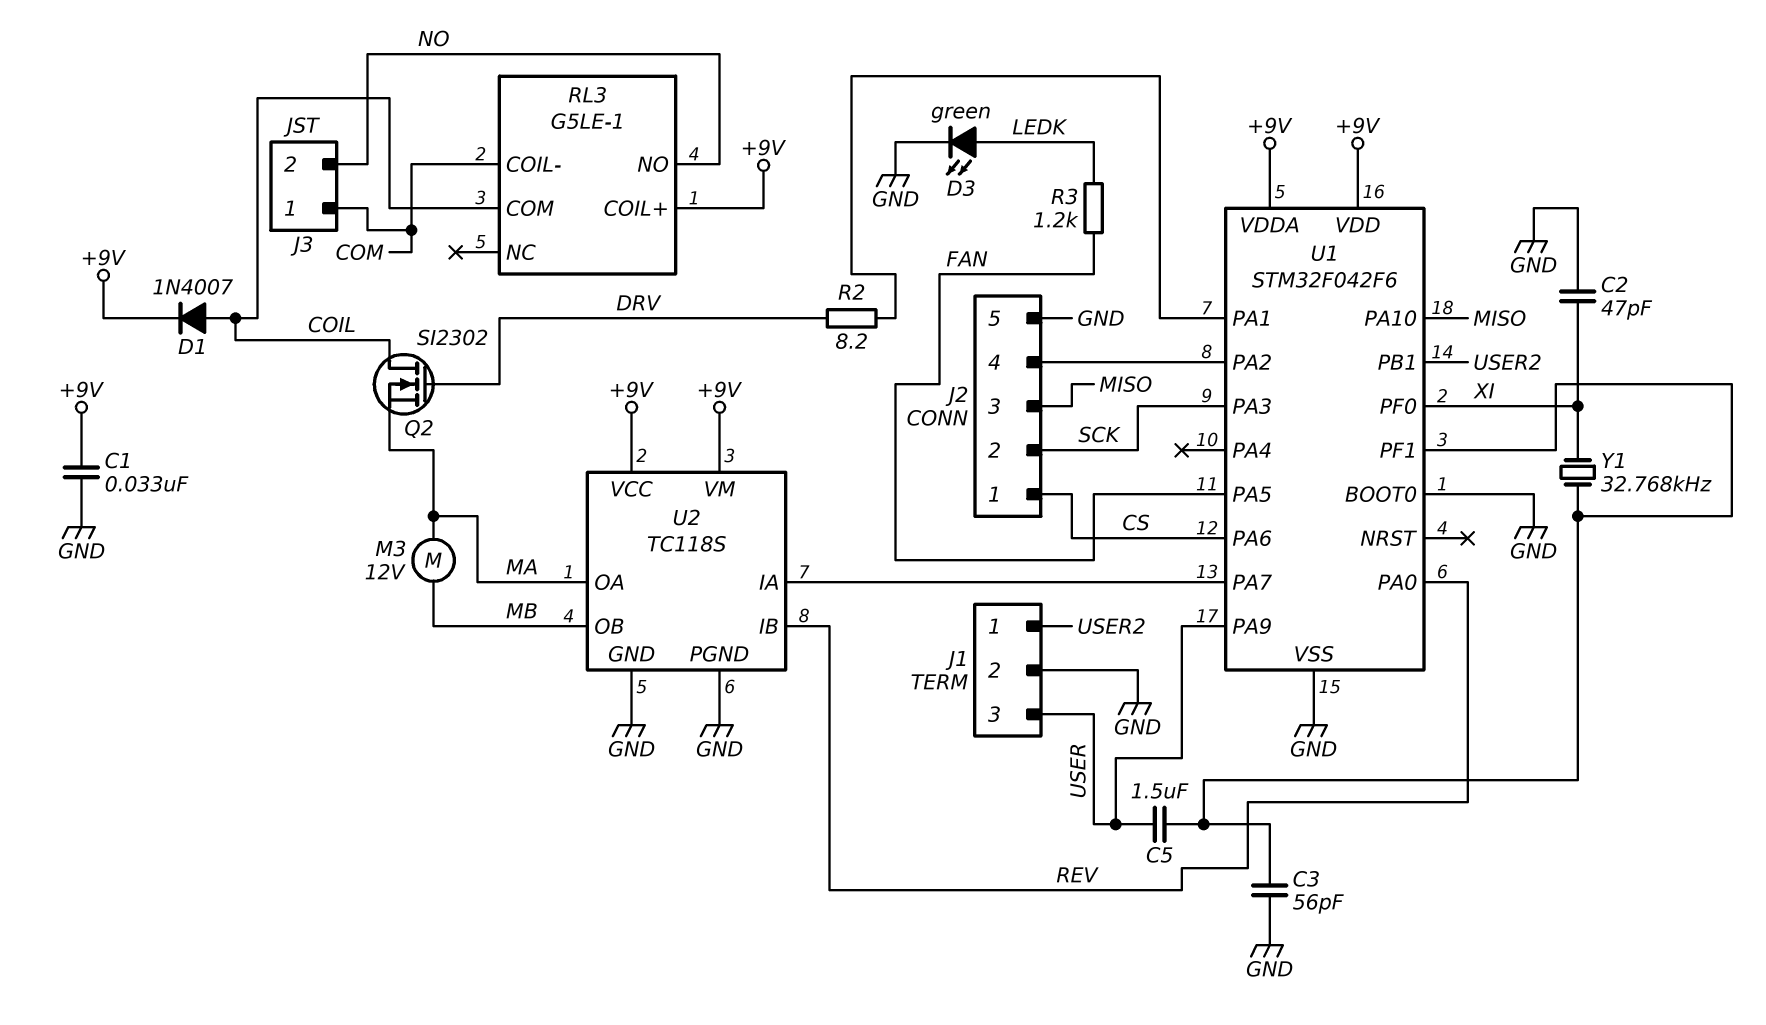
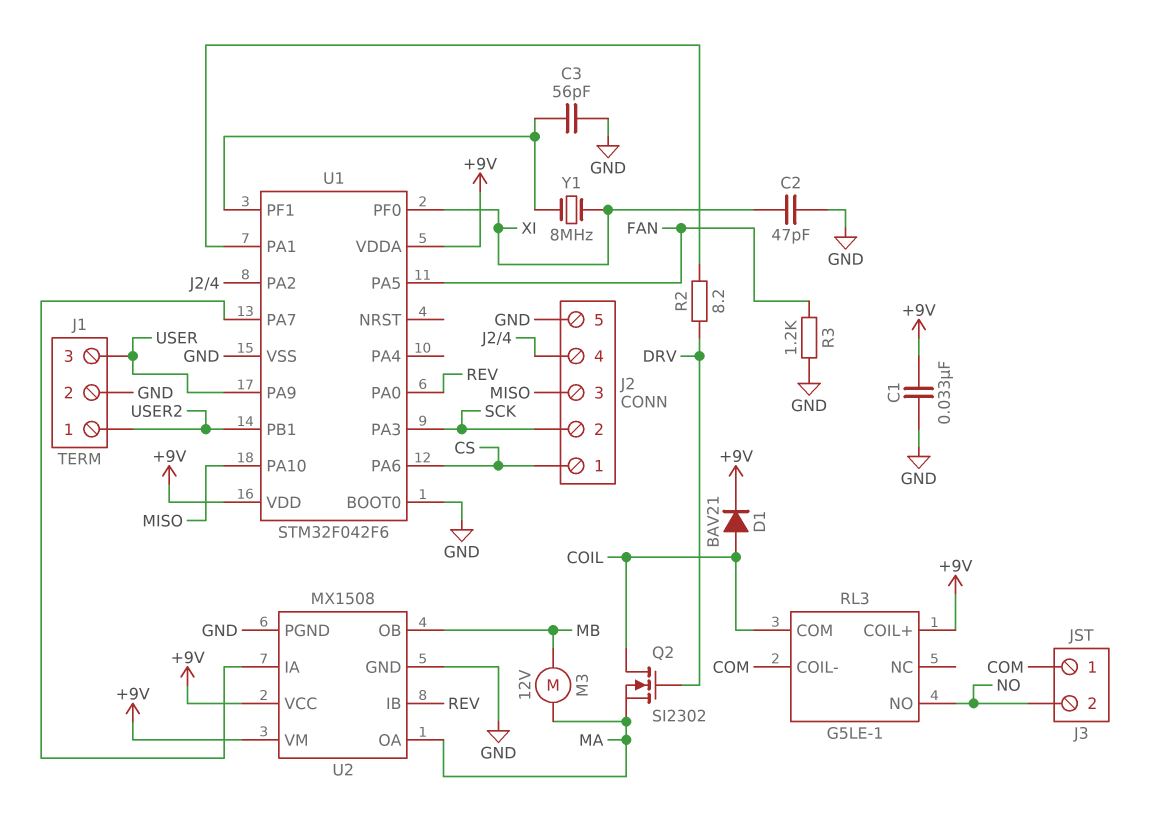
C5: 1.5uF (U1/PF1, USER) -> none
D1: diode 1N4007 (A COIL, K +9V) -> diode BAV21 (A COIL, K +9V)
D3: LED green (A LEDK, K GND) -> none
R3: 1.2k (FAN, LEDK) -> 1.2k (FAN, GND)
U2: TC118S -> MX1508
Y1: 32.768kHz (U1/PF1, XI) -> 8MHz (U1/PF1, XI)

